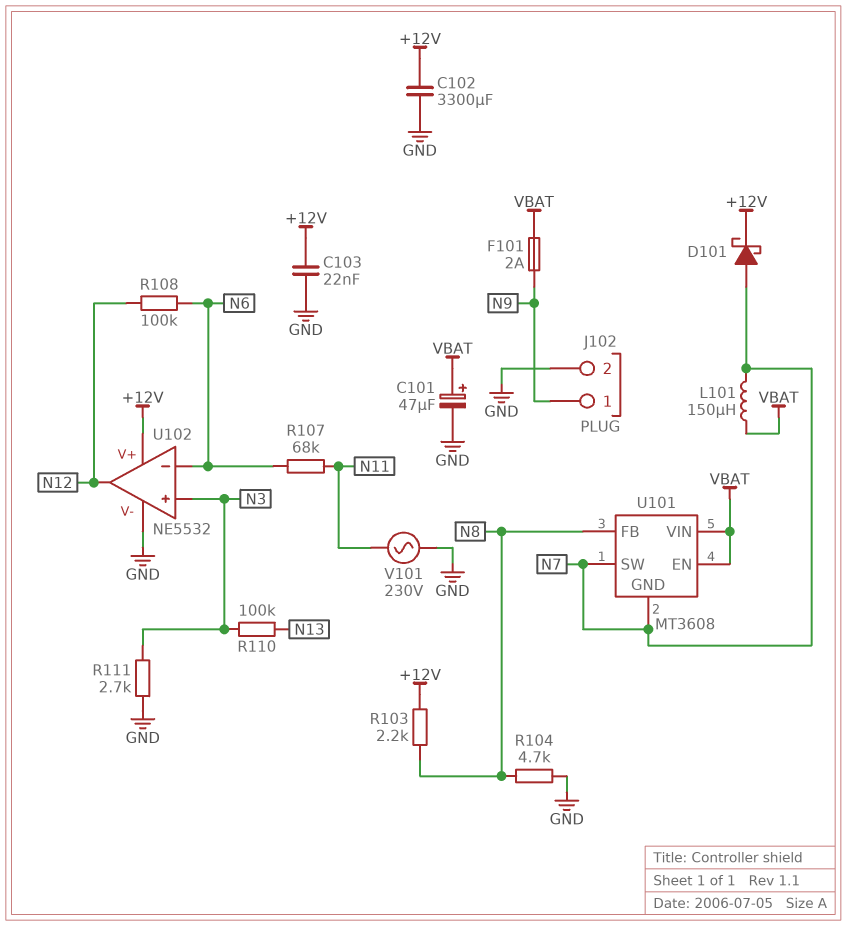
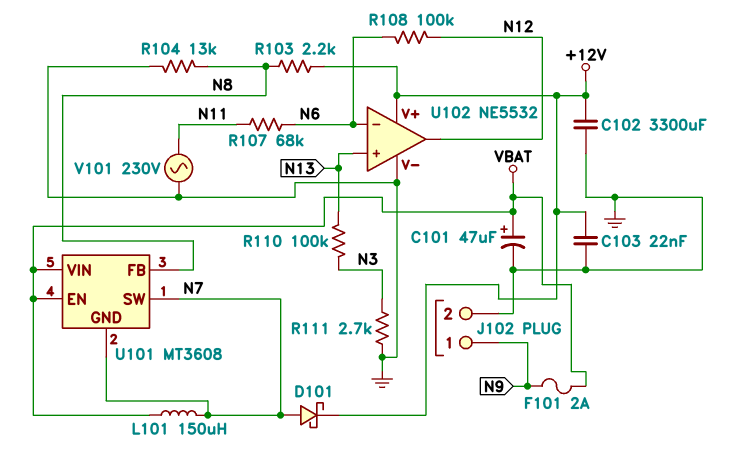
R104: 4.7k (GND, N8) -> 13k (GND, N8)
U102 pin in+: N3 -> N13

